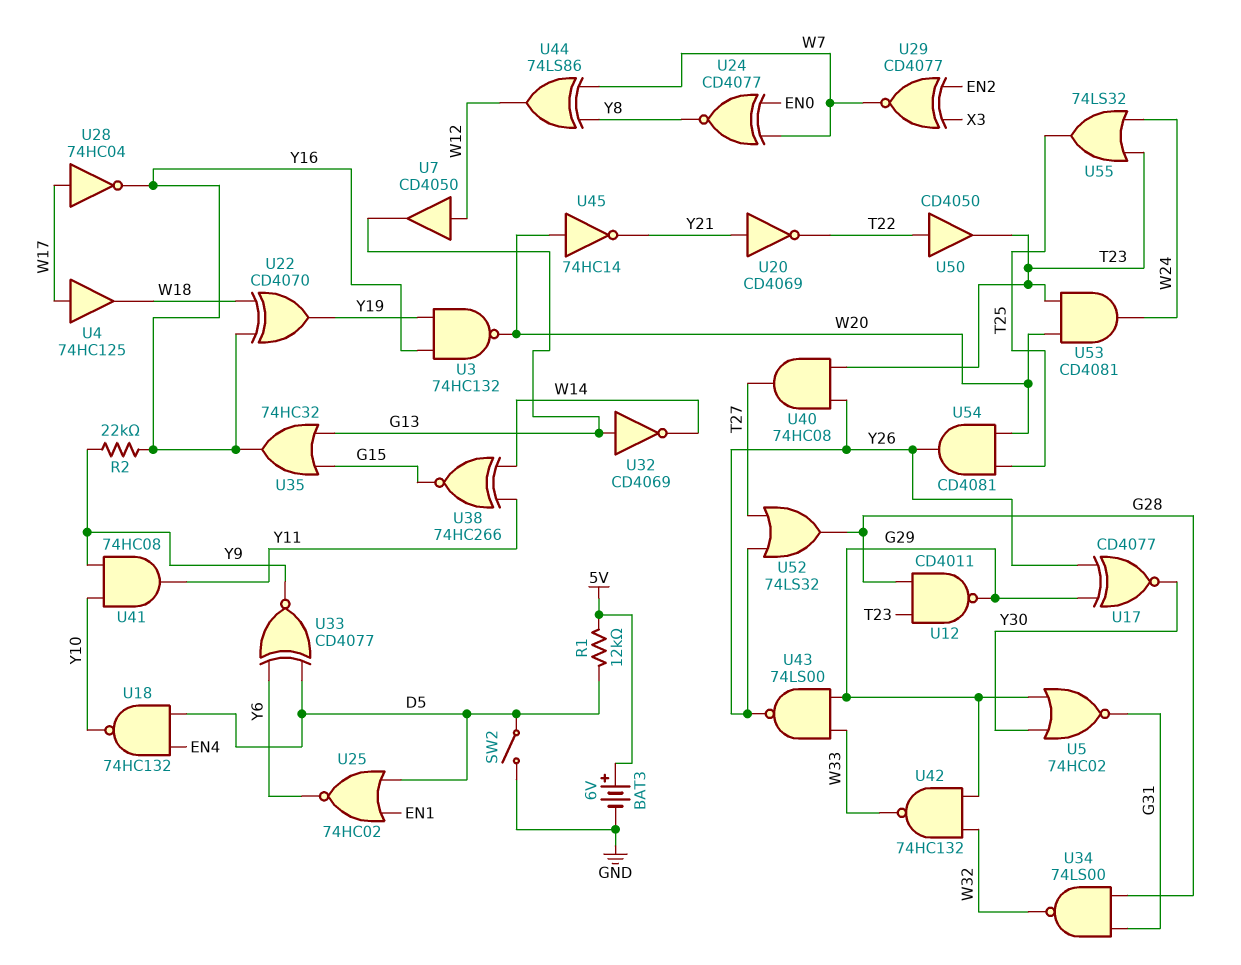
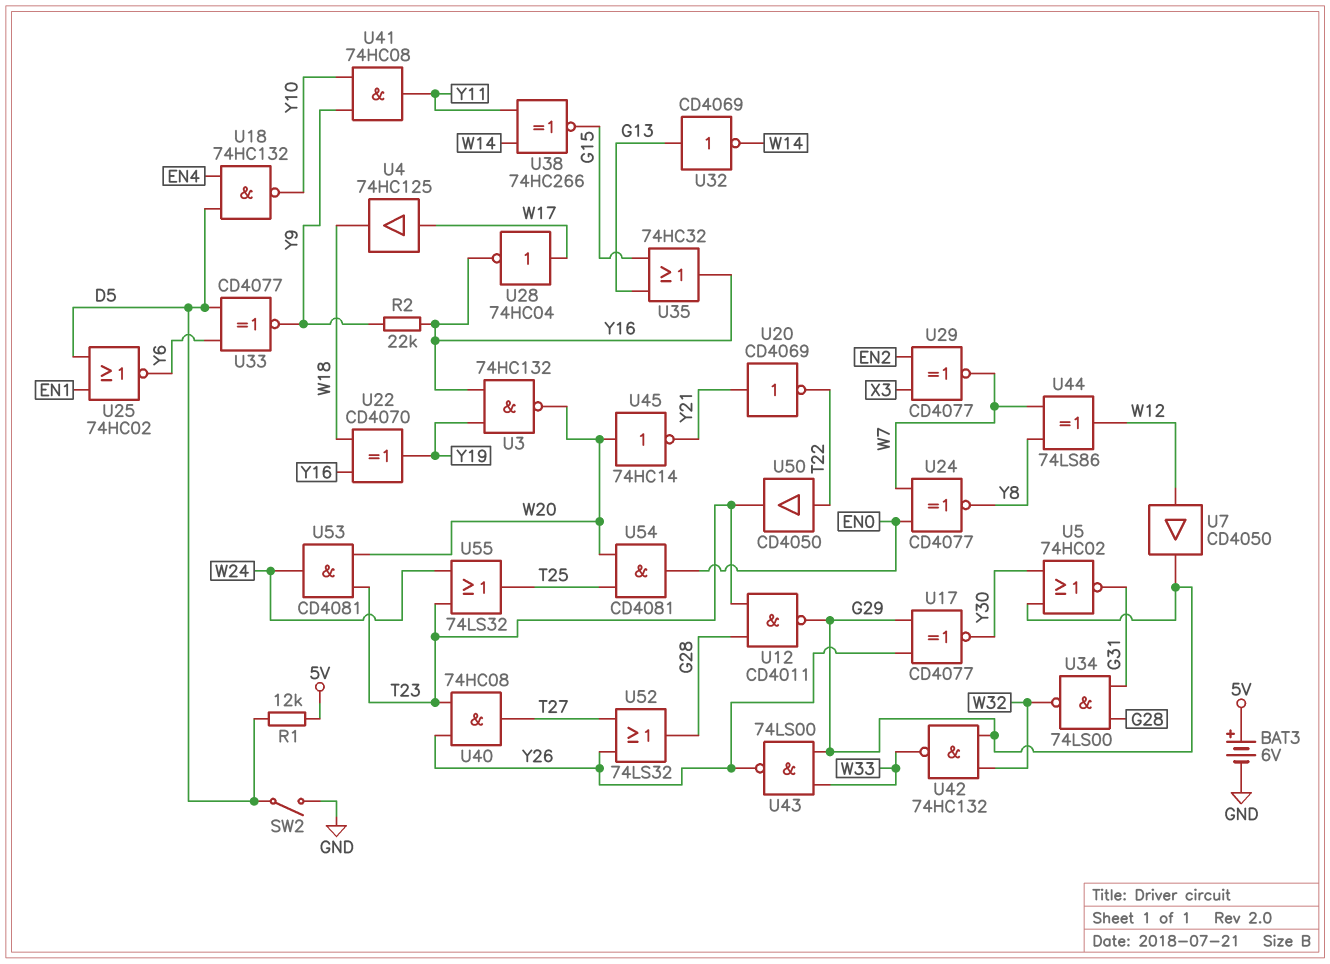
U7: buffer CD4050 (in W12, out G13) -> buffer CD4050 (in W12, out G29)
U54: AND CD4081 (in T25, in W20, out Y26) -> AND CD4081 (in T25, in W20, out EN0)

